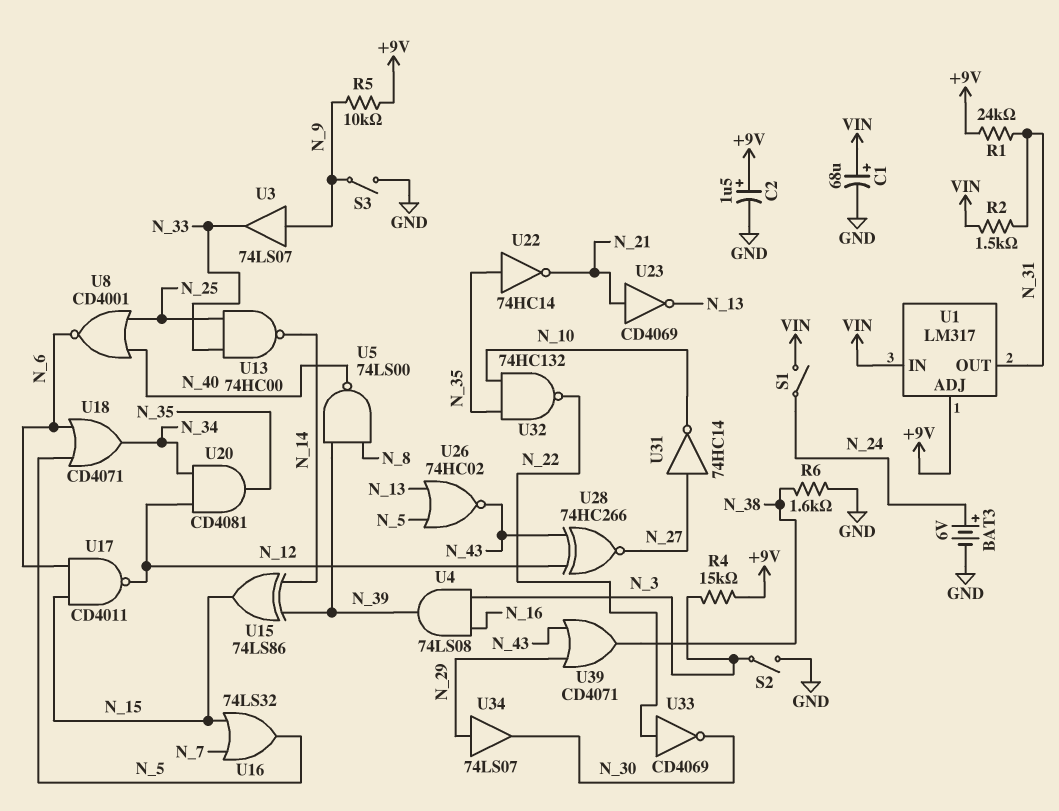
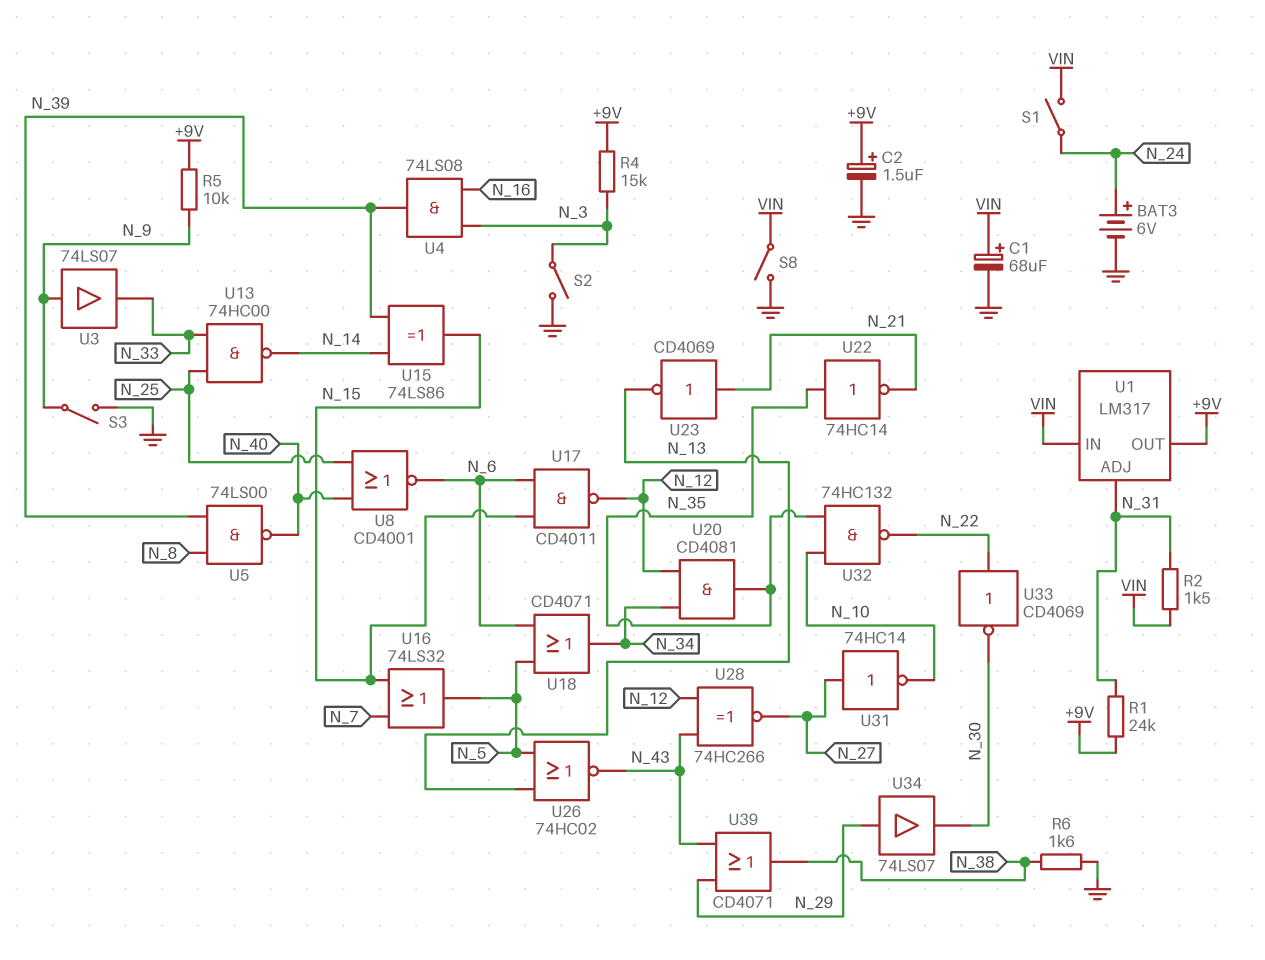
S8: none -> switch (GND, VIN)
U1 pin ADJ: +9V -> N_31
U1 pin OUT: N_31 -> +9V

